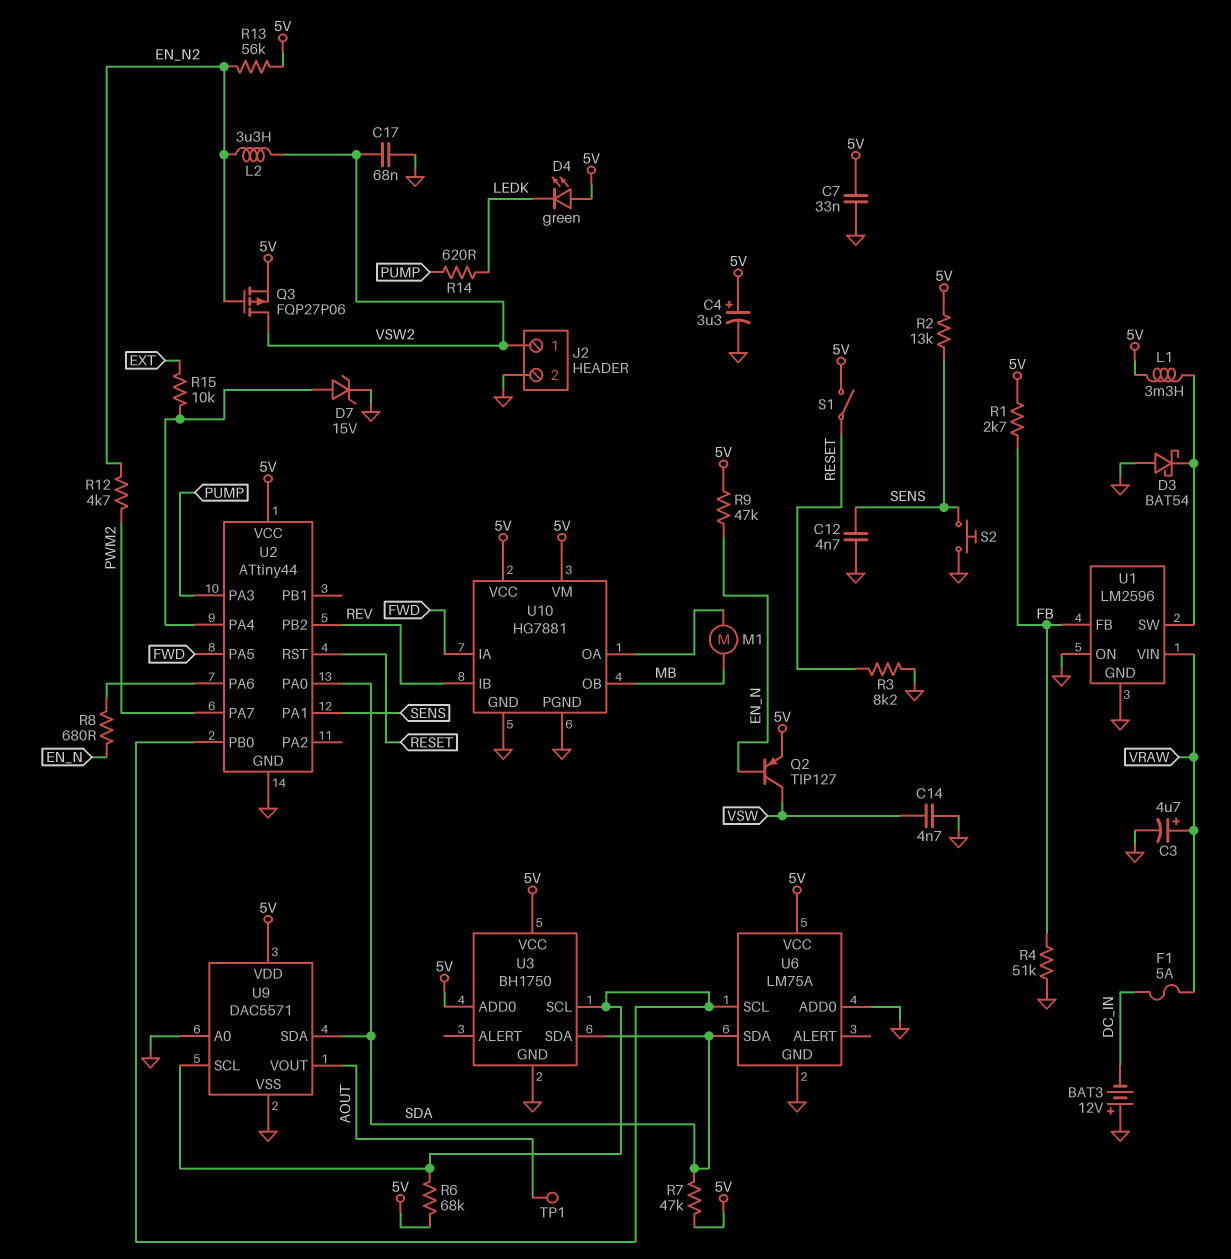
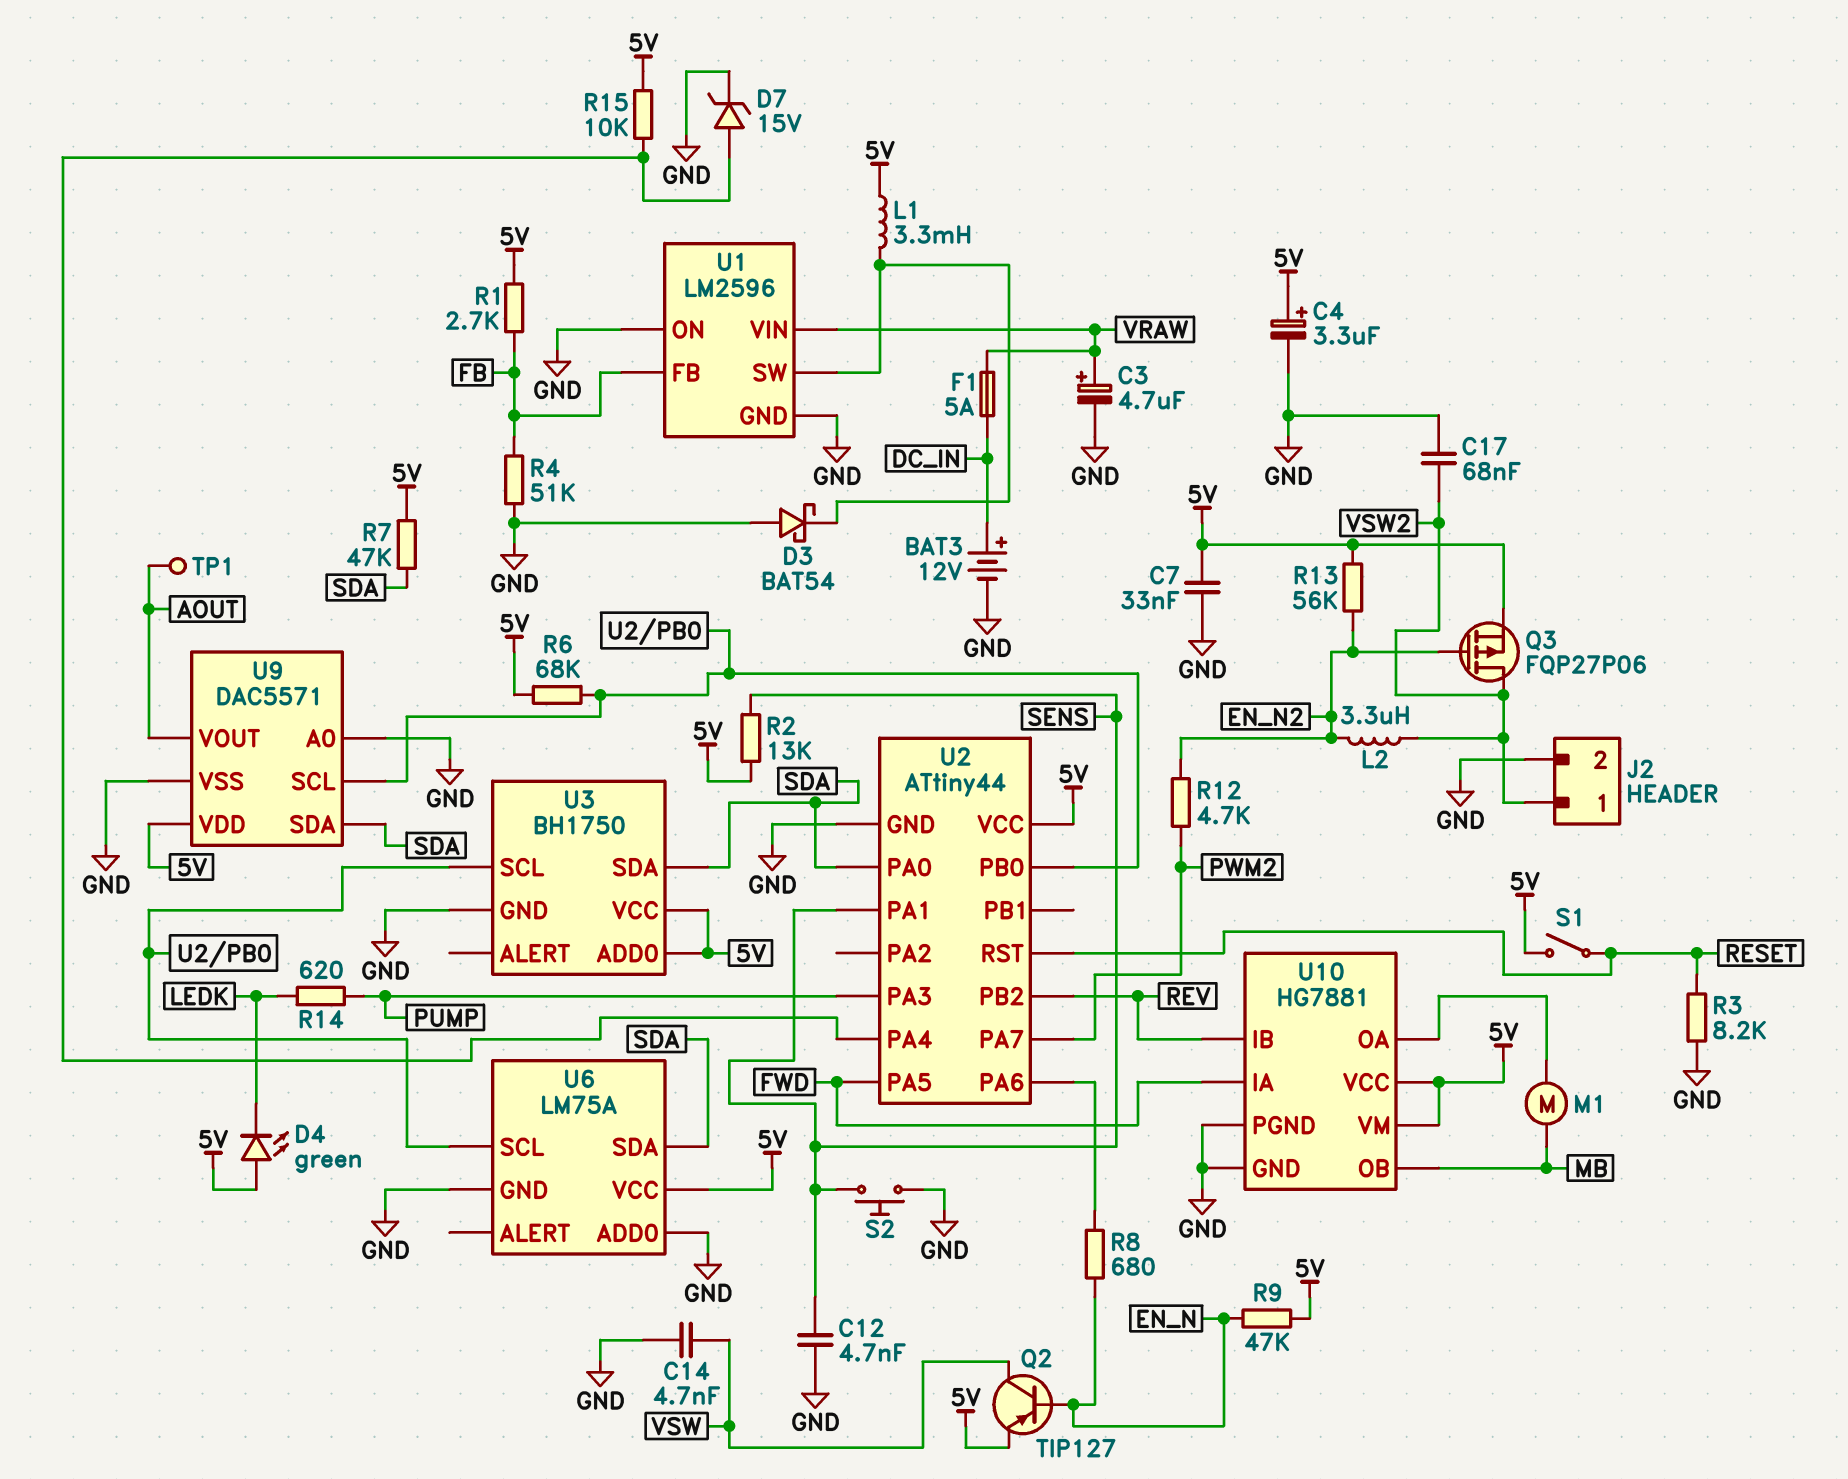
BAT3: 12V (plus GND, minus DC_IN) -> 12V (plus DC_IN, minus GND)
R15: 10k (EXT, U2/PA4) -> 10k (5V, U2/PA4)

